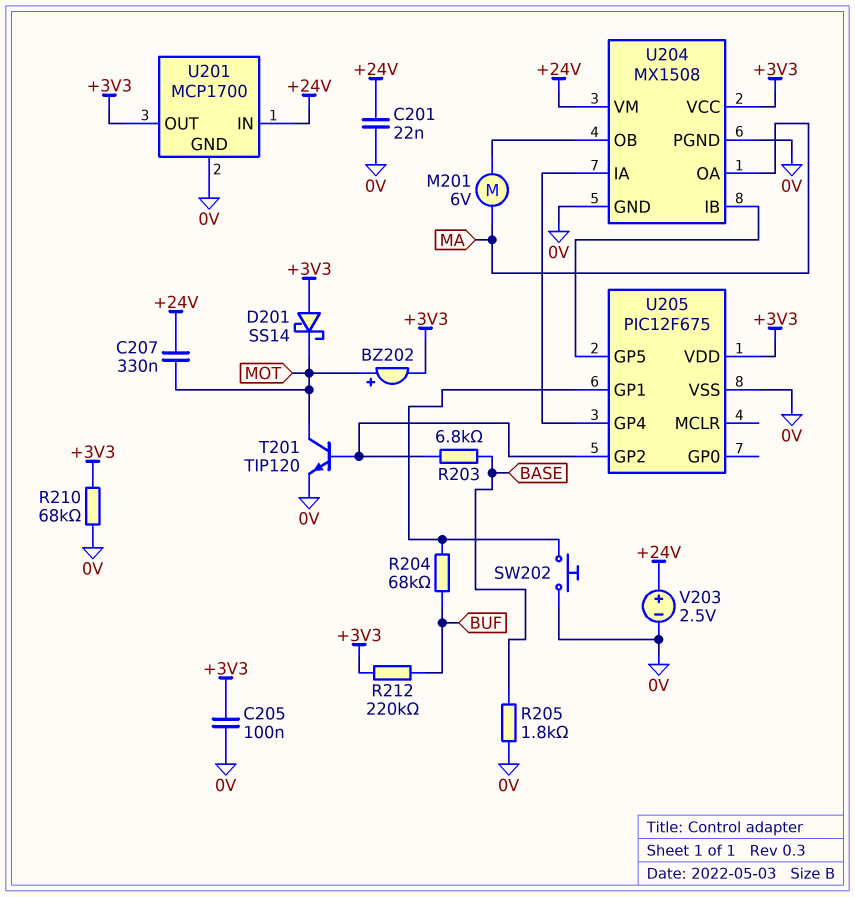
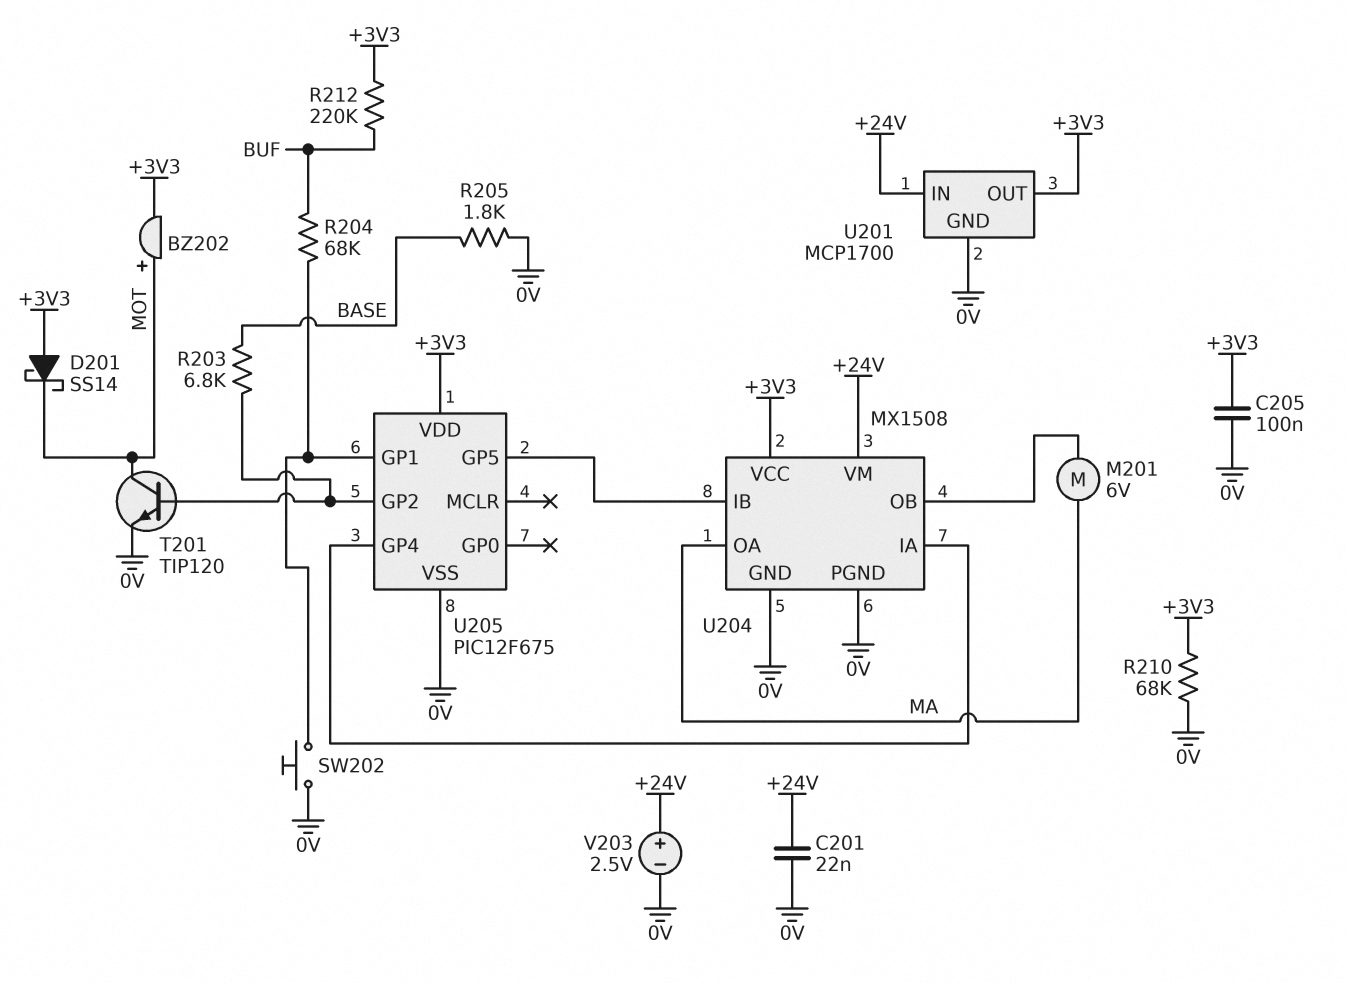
C207: 330nF (+24V, MOT) -> none

